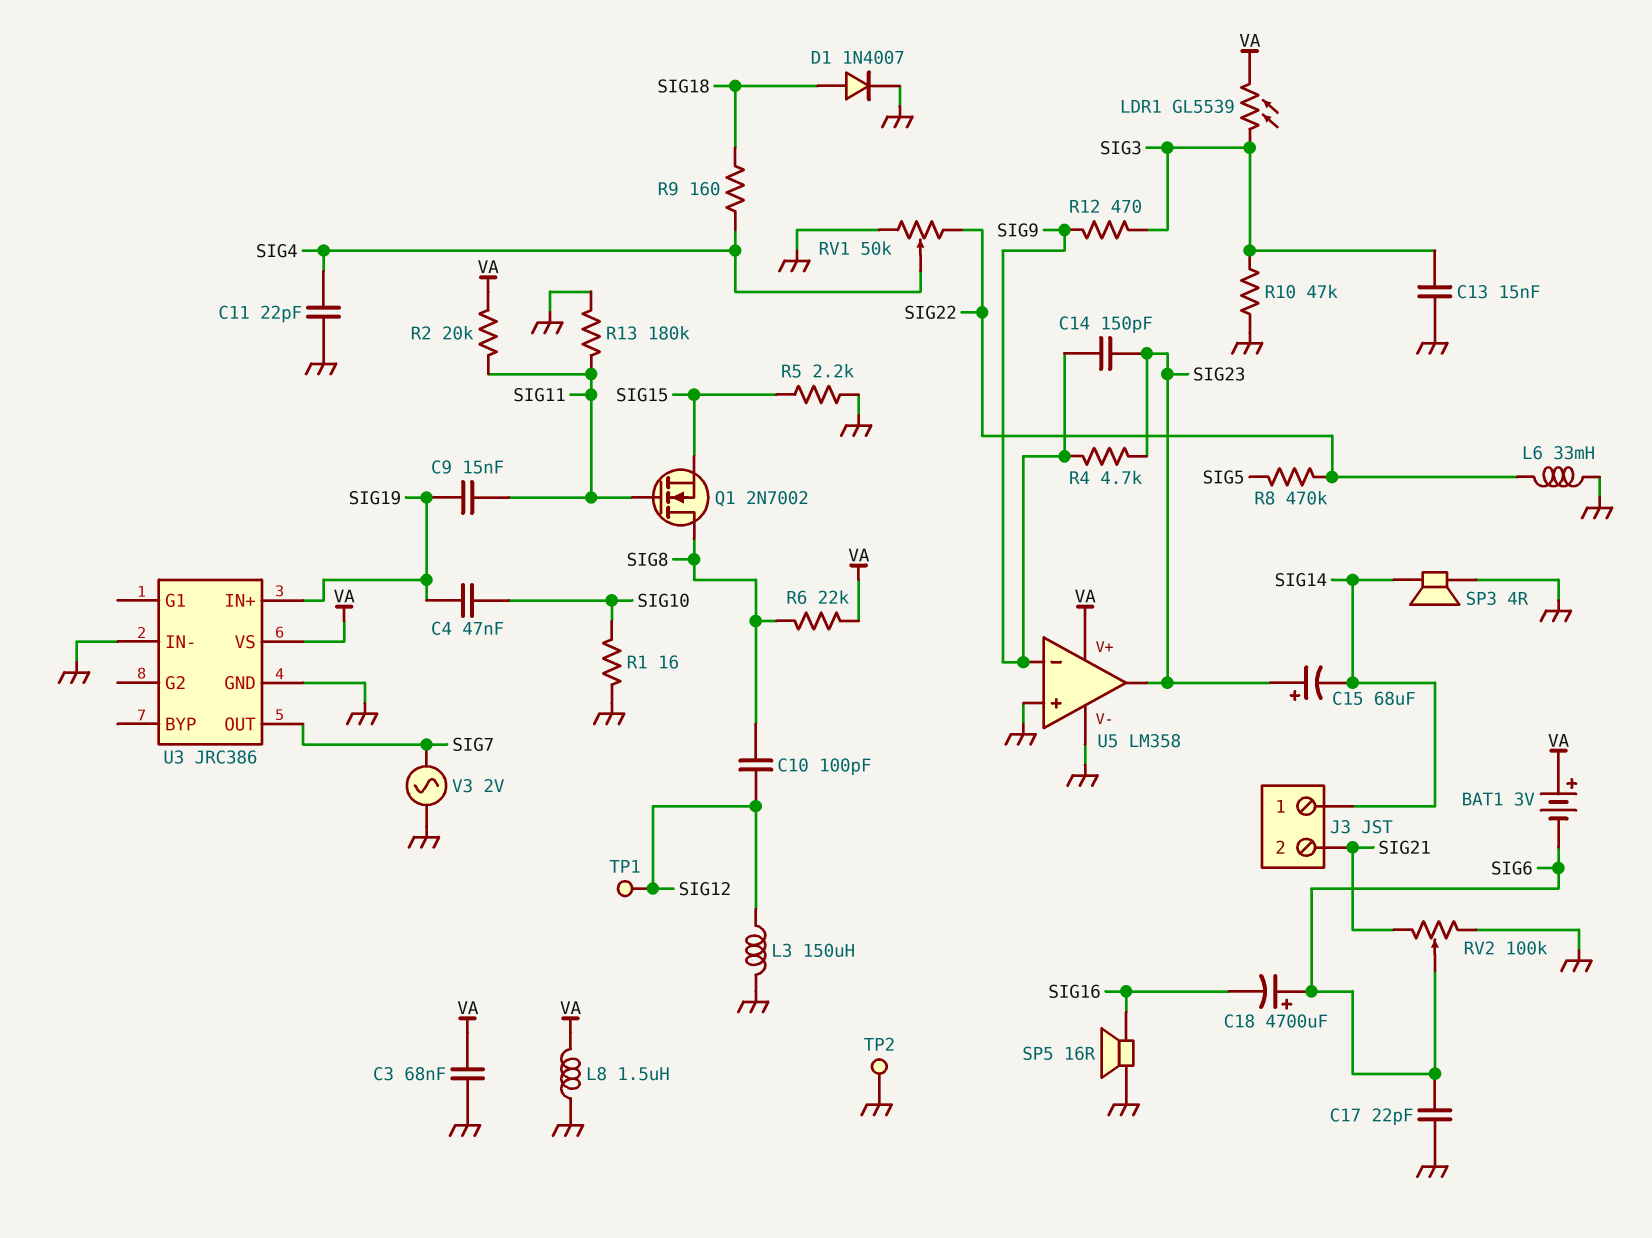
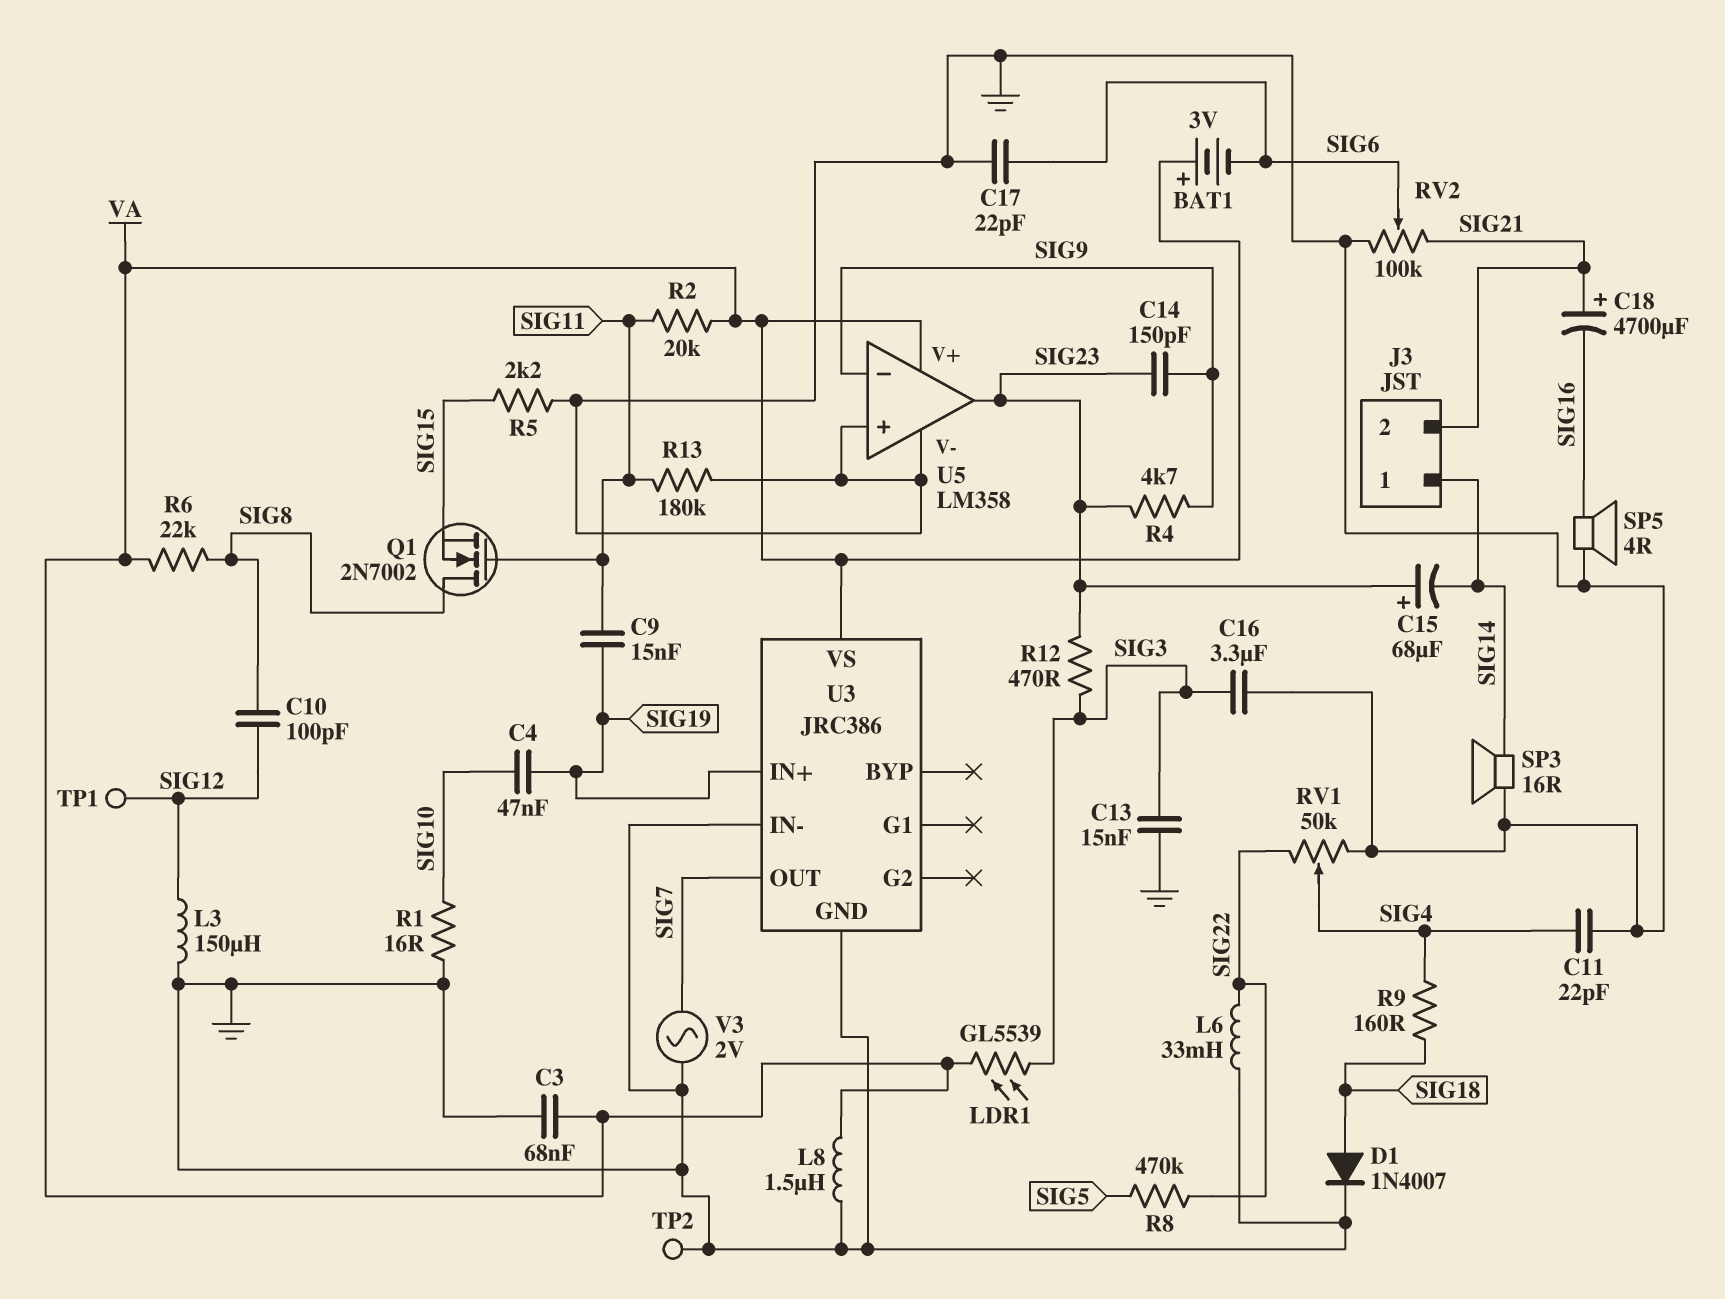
C16: none -> 3.3uF (GND, SIG3)
C18: 4700uF (plus SIG6, minus SIG16) -> 4700uF (plus SIG21, minus SIG16)
R10: 47k (GND, SIG3) -> none
R12: 470 (SIG3, SIG9) -> 470 (SIG3, SIG23)
SP3: speaker 4R (GND, SIG14) -> speaker 16R (GND, SIG14)
SP5: speaker 16R (GND, SIG16) -> speaker 4R (GND, SIG16)

